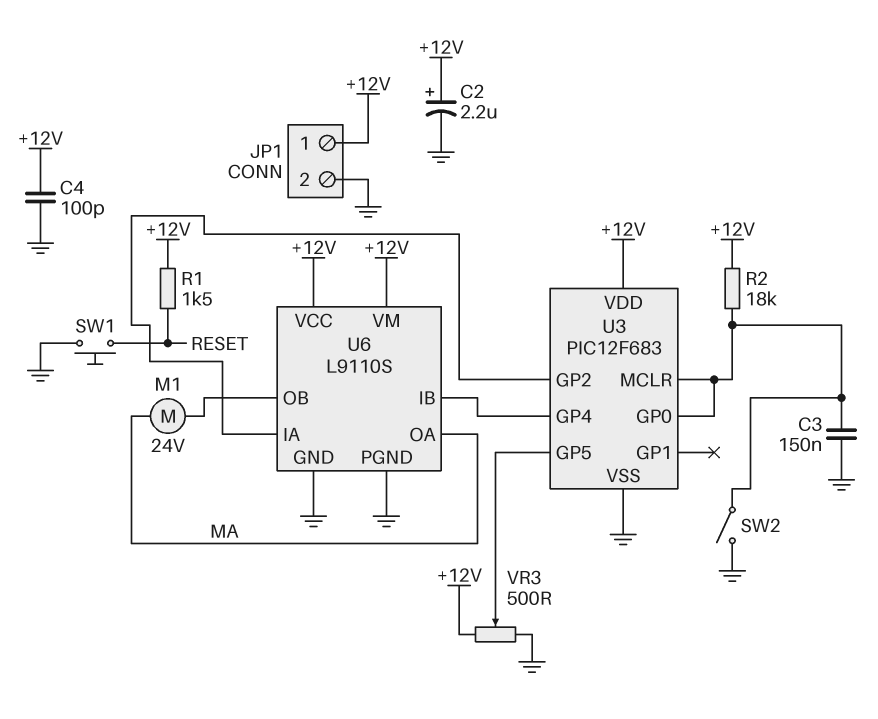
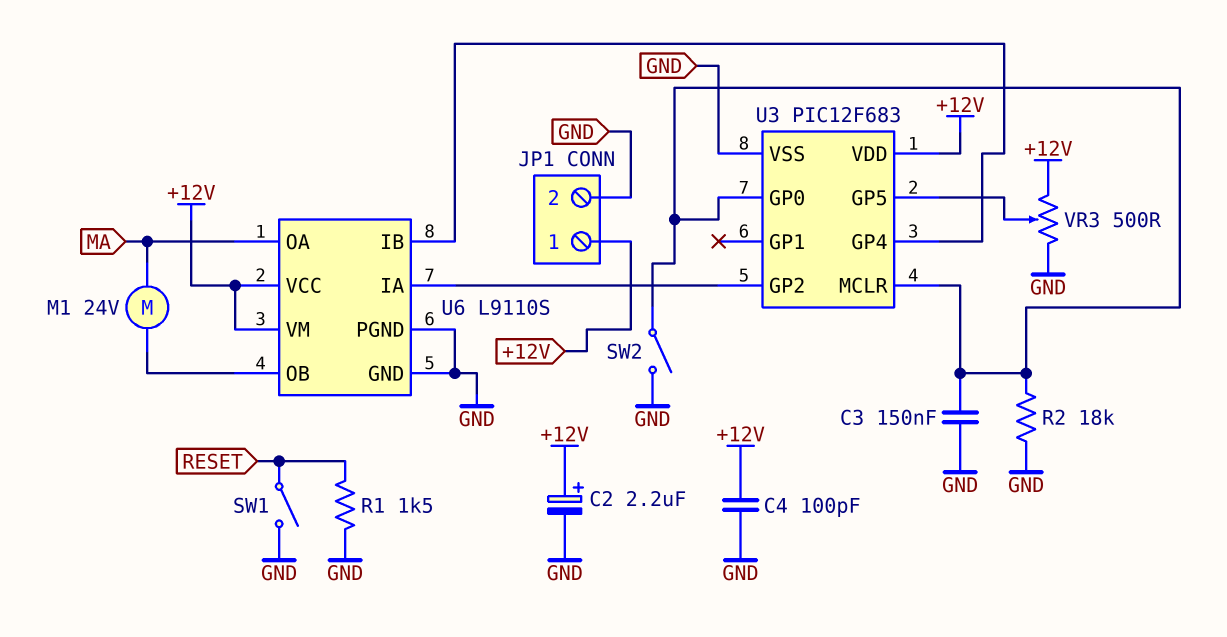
R1: 1.5k (+12V, RESET) -> 1.5k (GND, RESET)
R2: 18k (+12V, U3/GP0) -> 18k (GND, U3/GP0)
SW1: button (GND, RESET) -> switch (GND, RESET)

